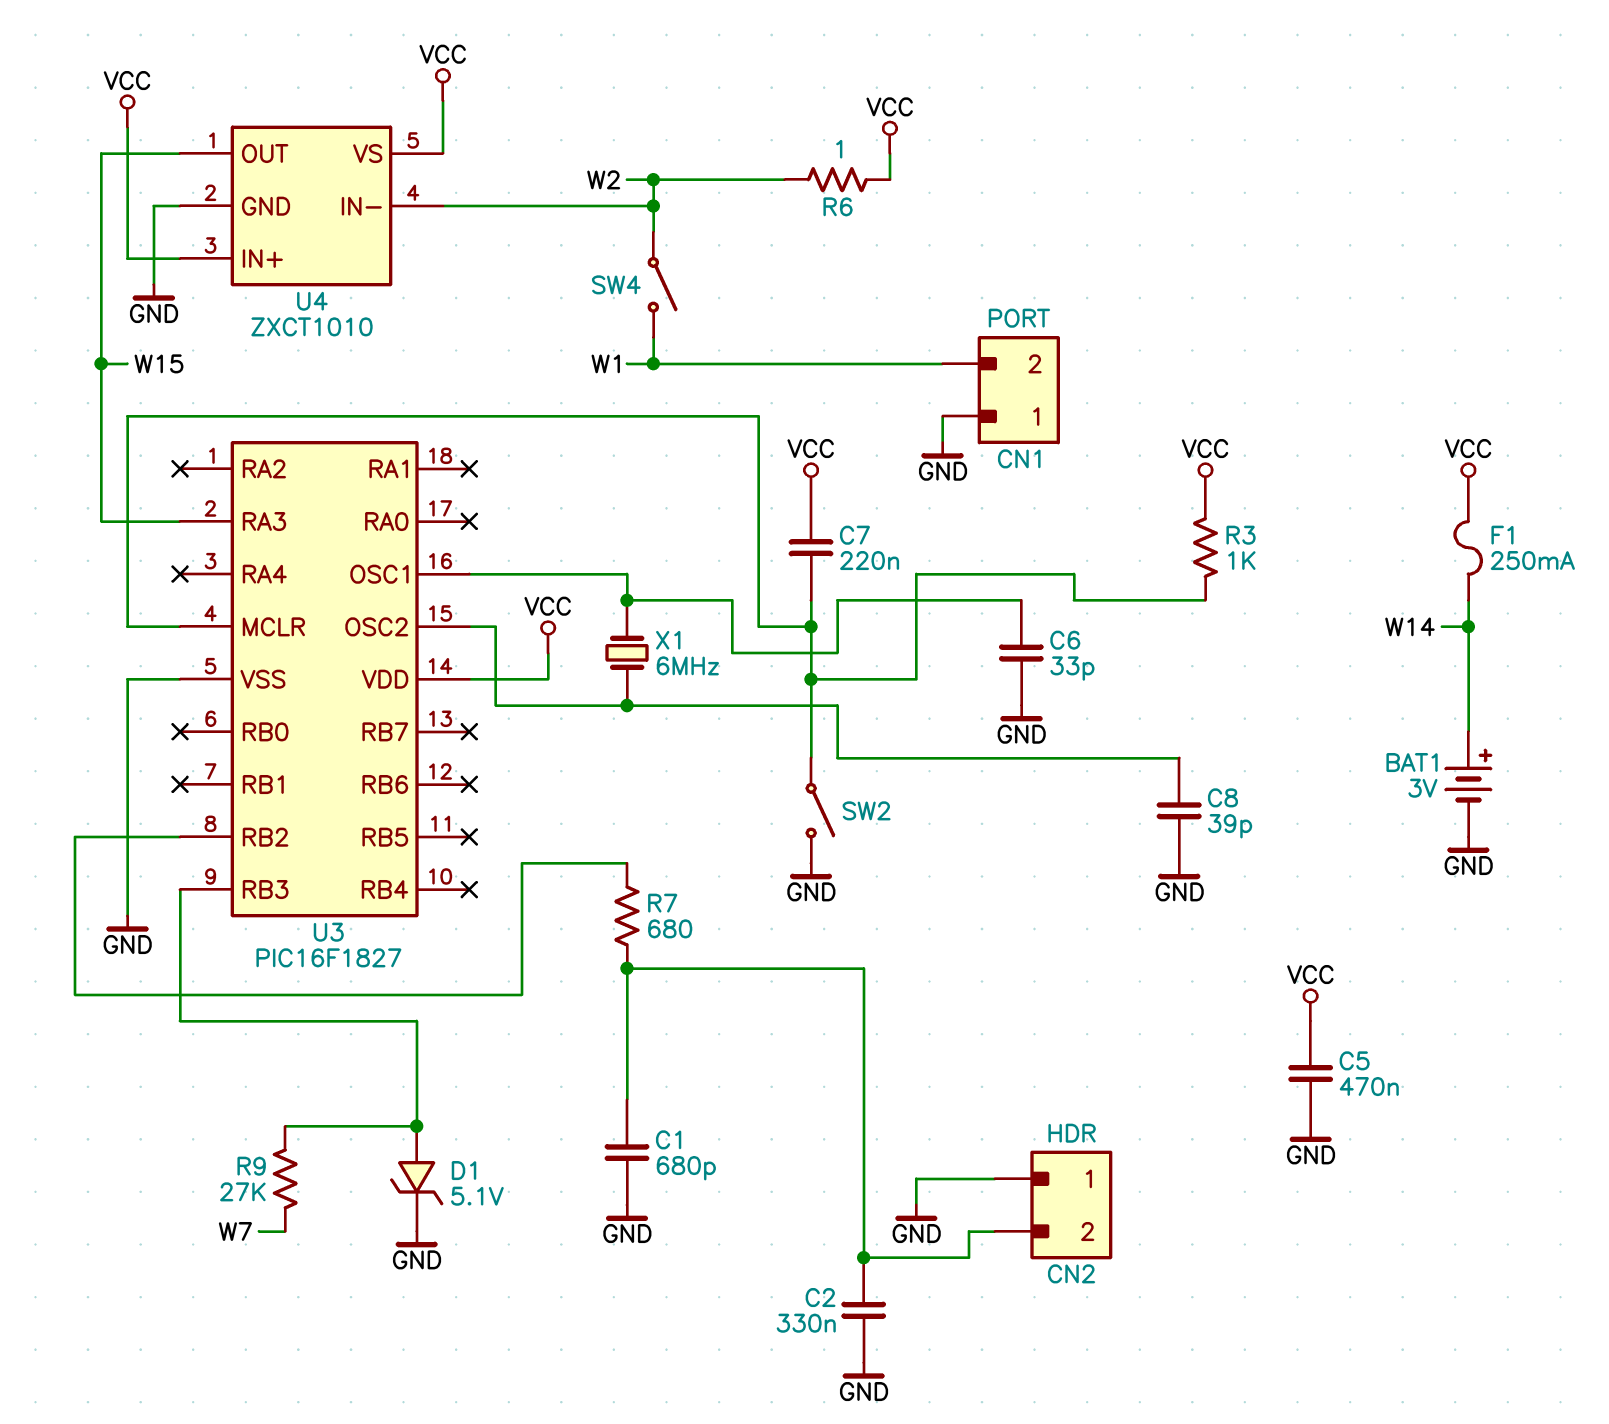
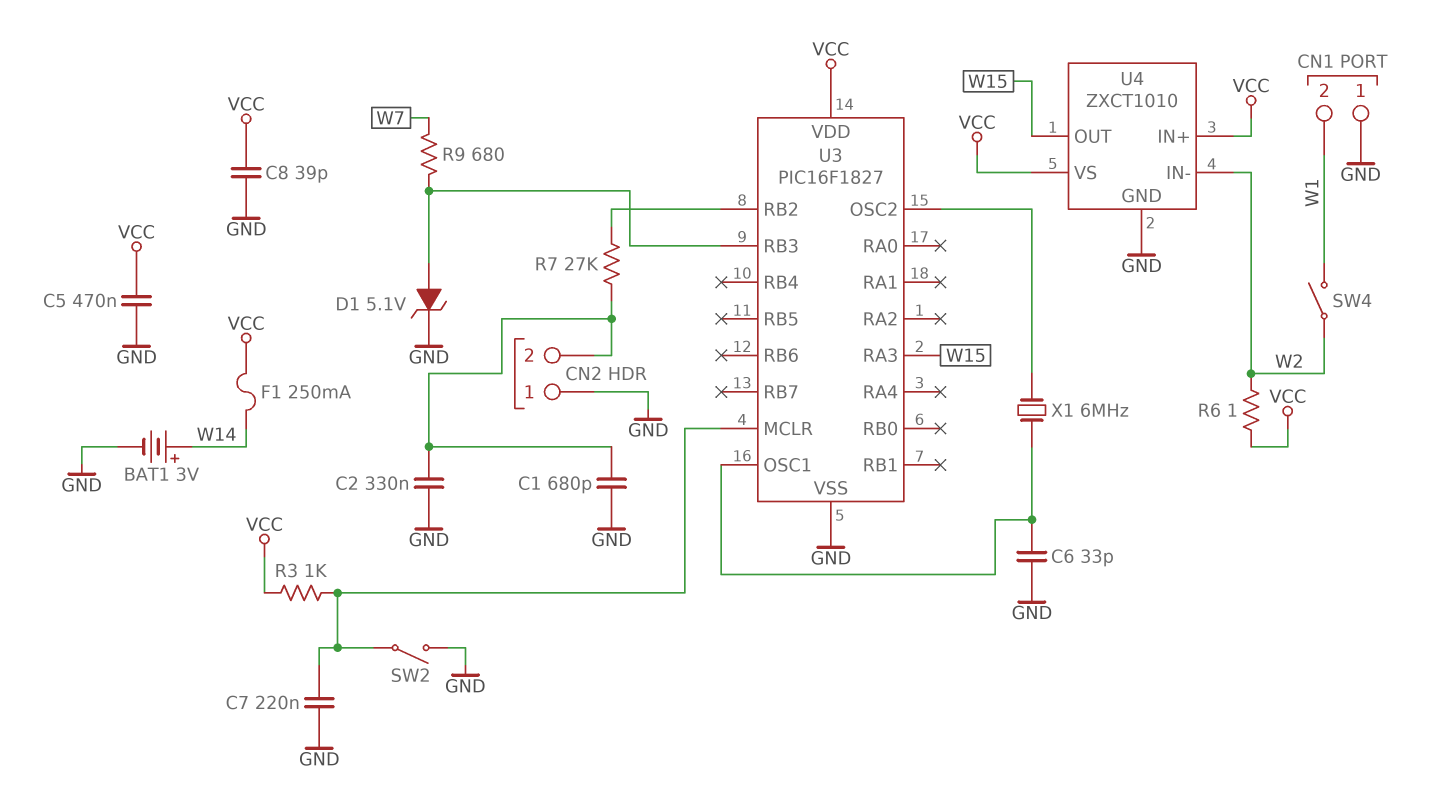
C7: 220nF (U3/MCLR, VCC) -> 220nF (GND, U3/MCLR)
C8: 39pF (GND, U3/OSC2) -> 39pF (GND, VCC)
R7: 680 (CN2/2, U3/RB2) -> 27k (CN2/2, U3/RB2)
R9: 27k (U3/RB3, W7) -> 680 (U3/RB3, W7)

